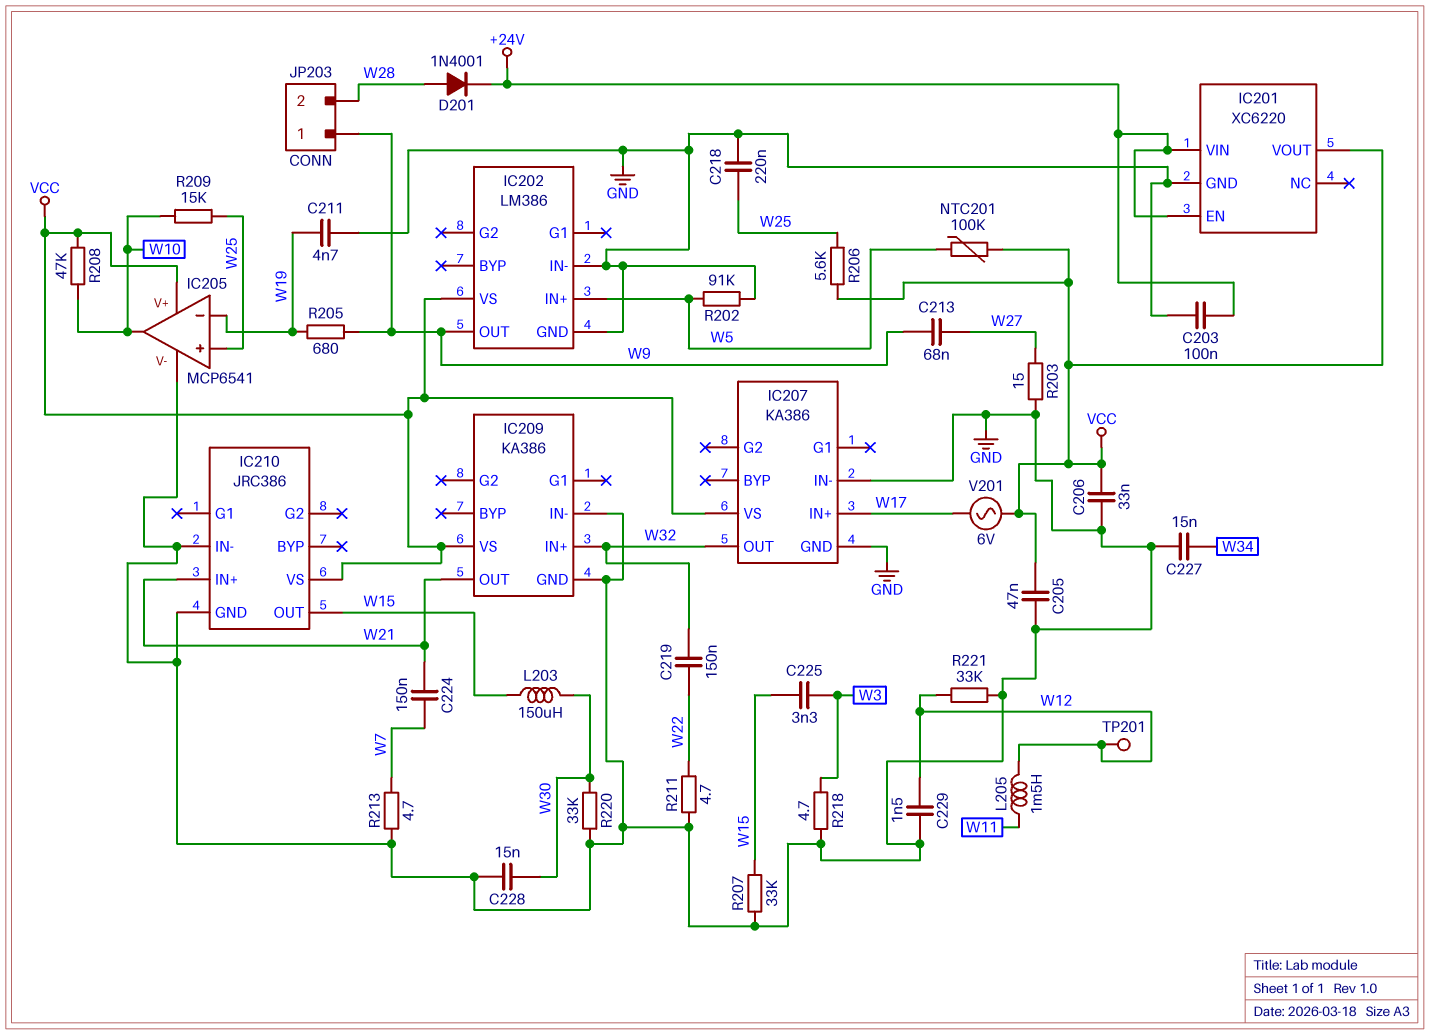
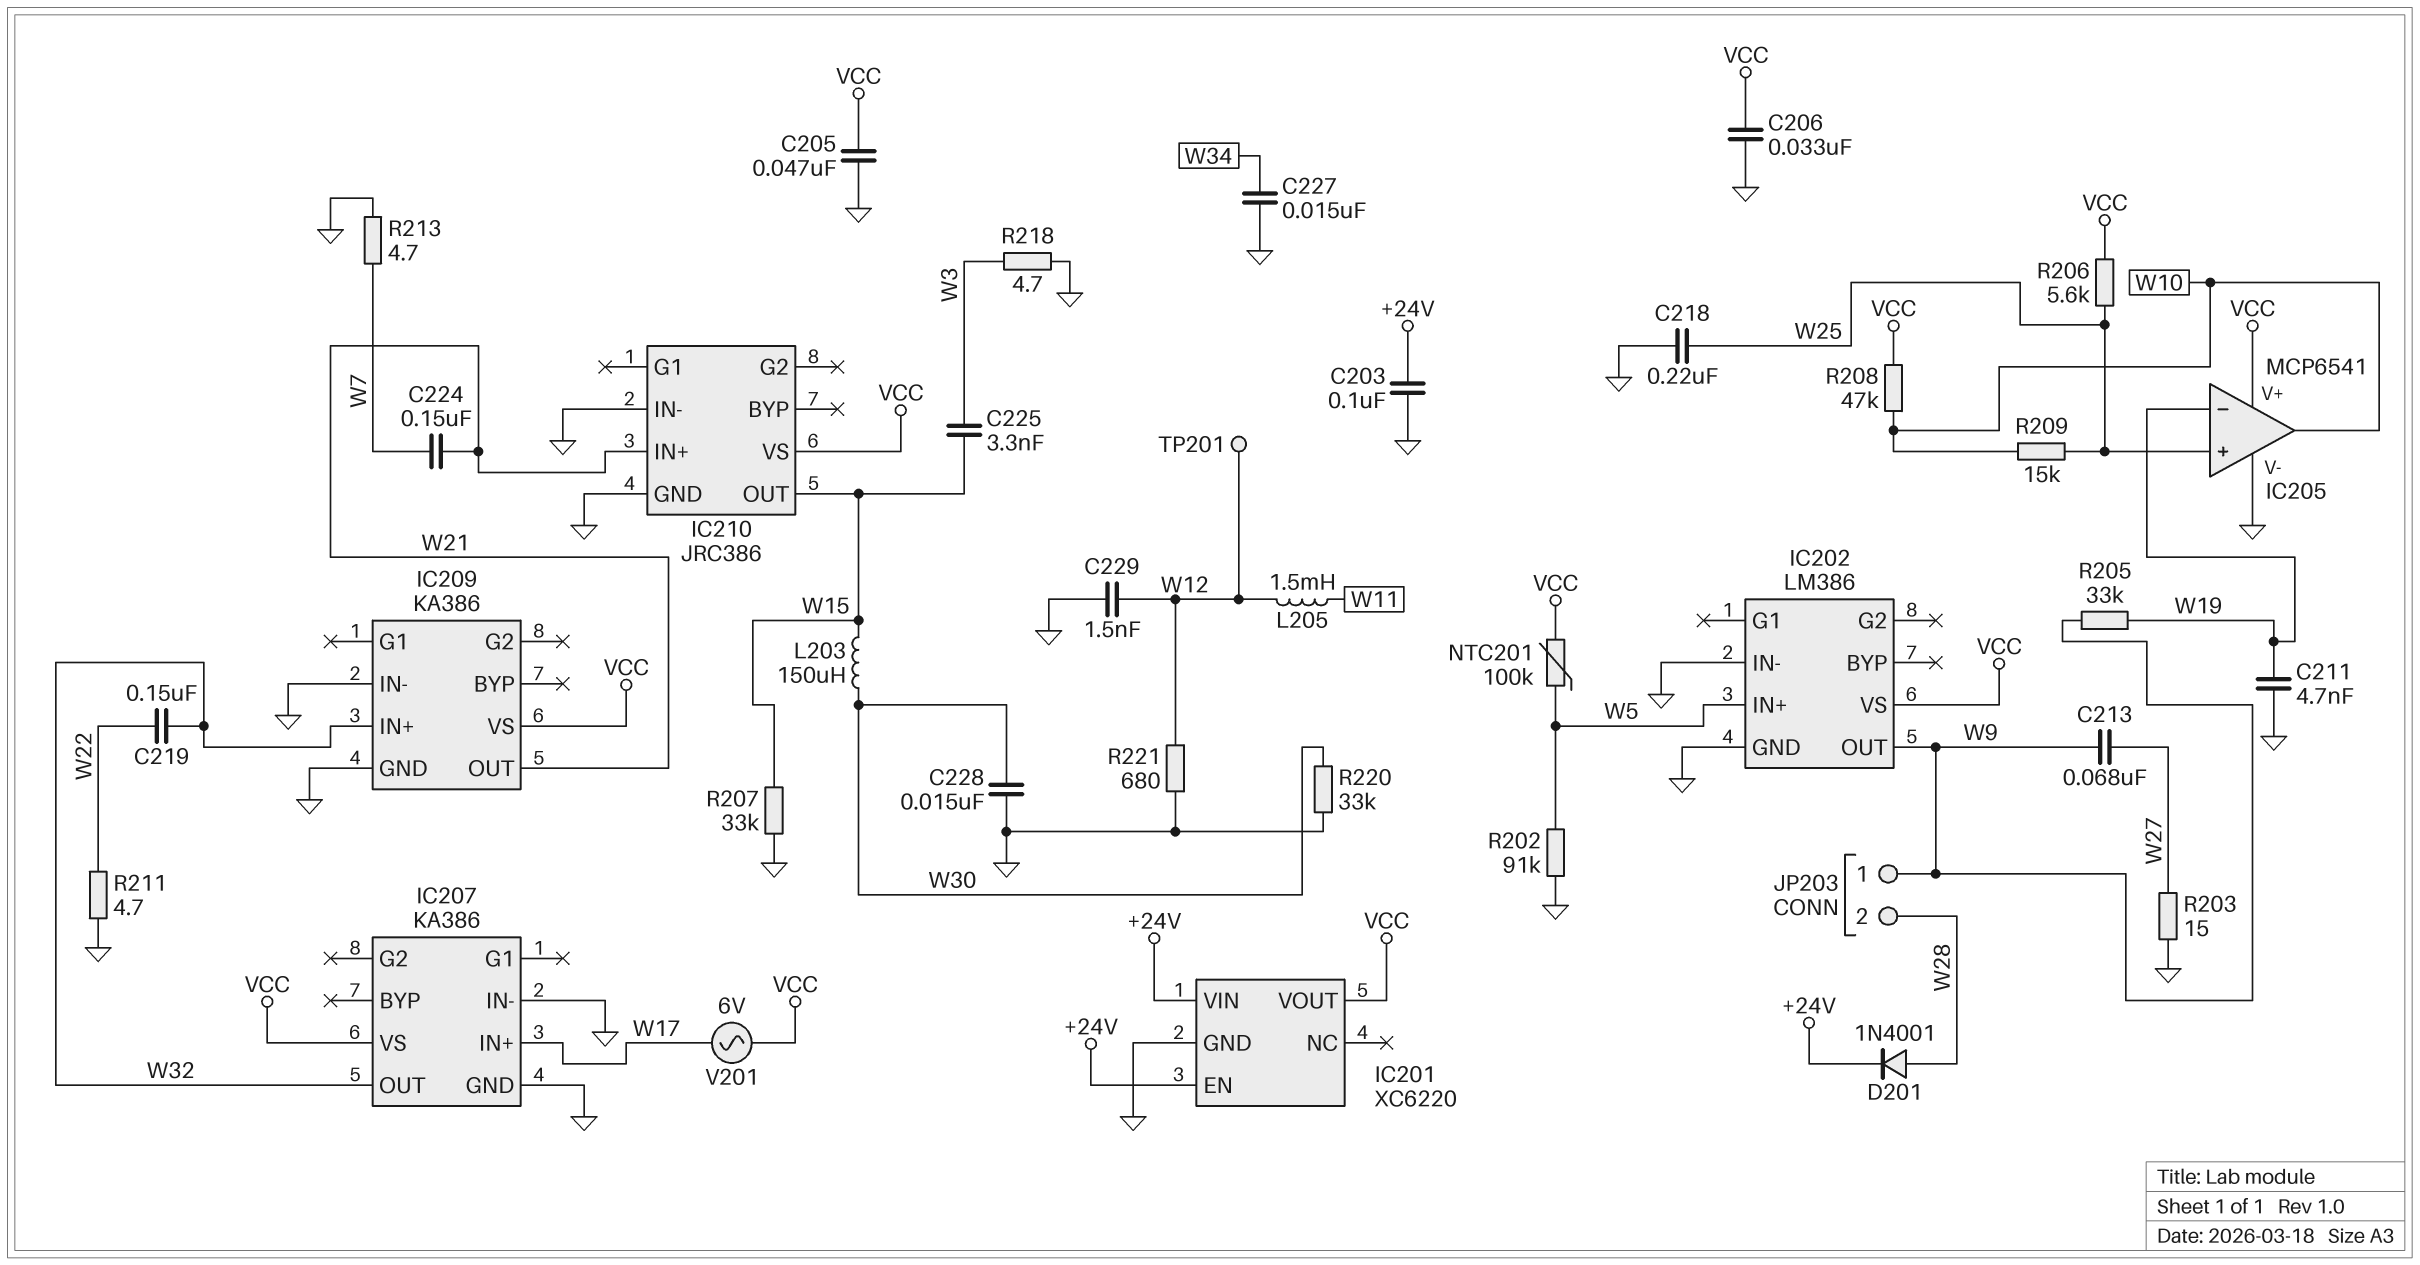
R205: 680 (W9, W19) -> 33k (W9, W19)
R221: 33k (GND, W12) -> 680 (GND, W12)

